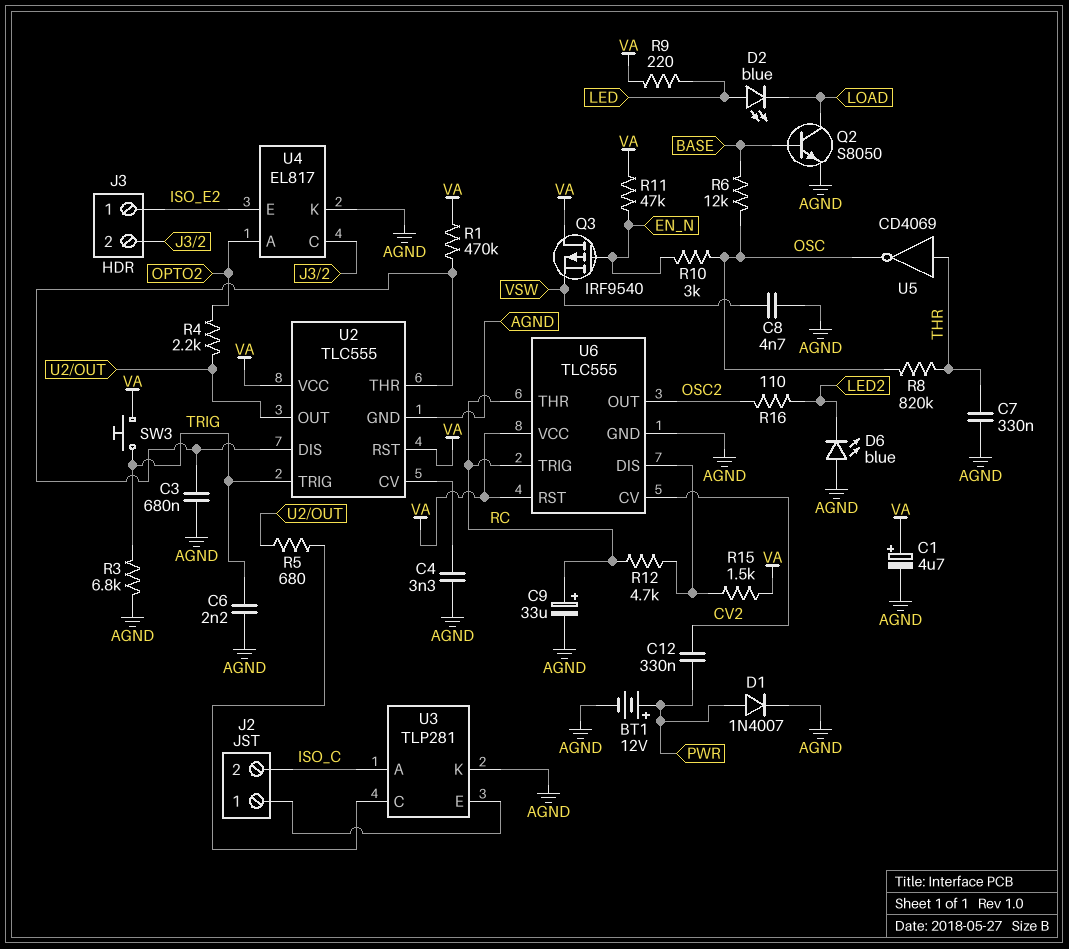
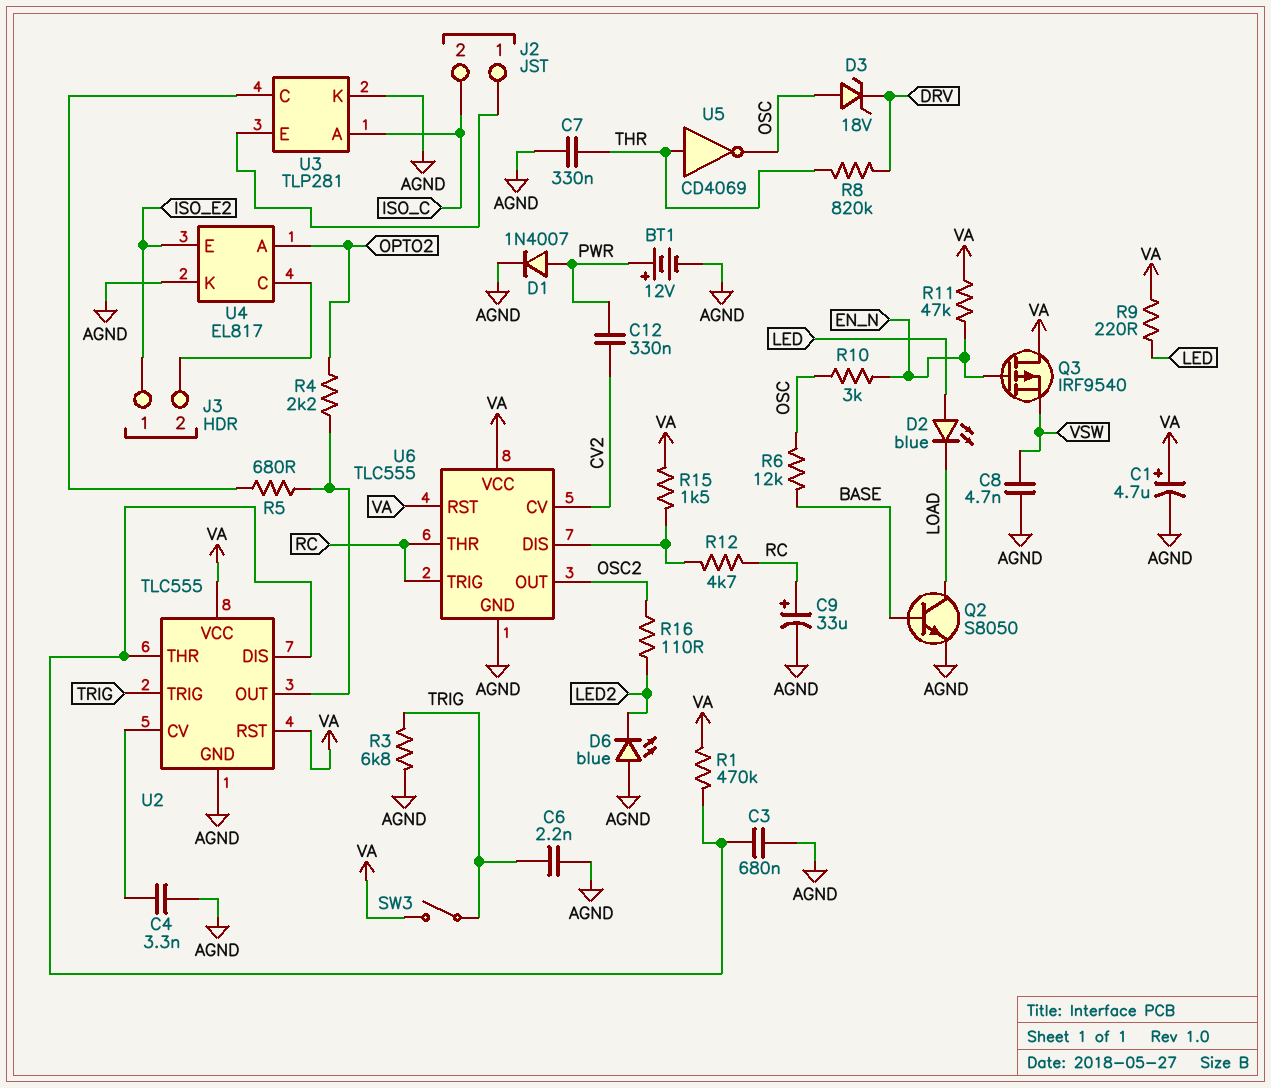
D3: none -> zener 18V (A OSC, K DRV)
R8: 820k (OSC, THR) -> 820k (DRV, THR)
SW3: button (TRIG, VA) -> switch (TRIG, VA)

